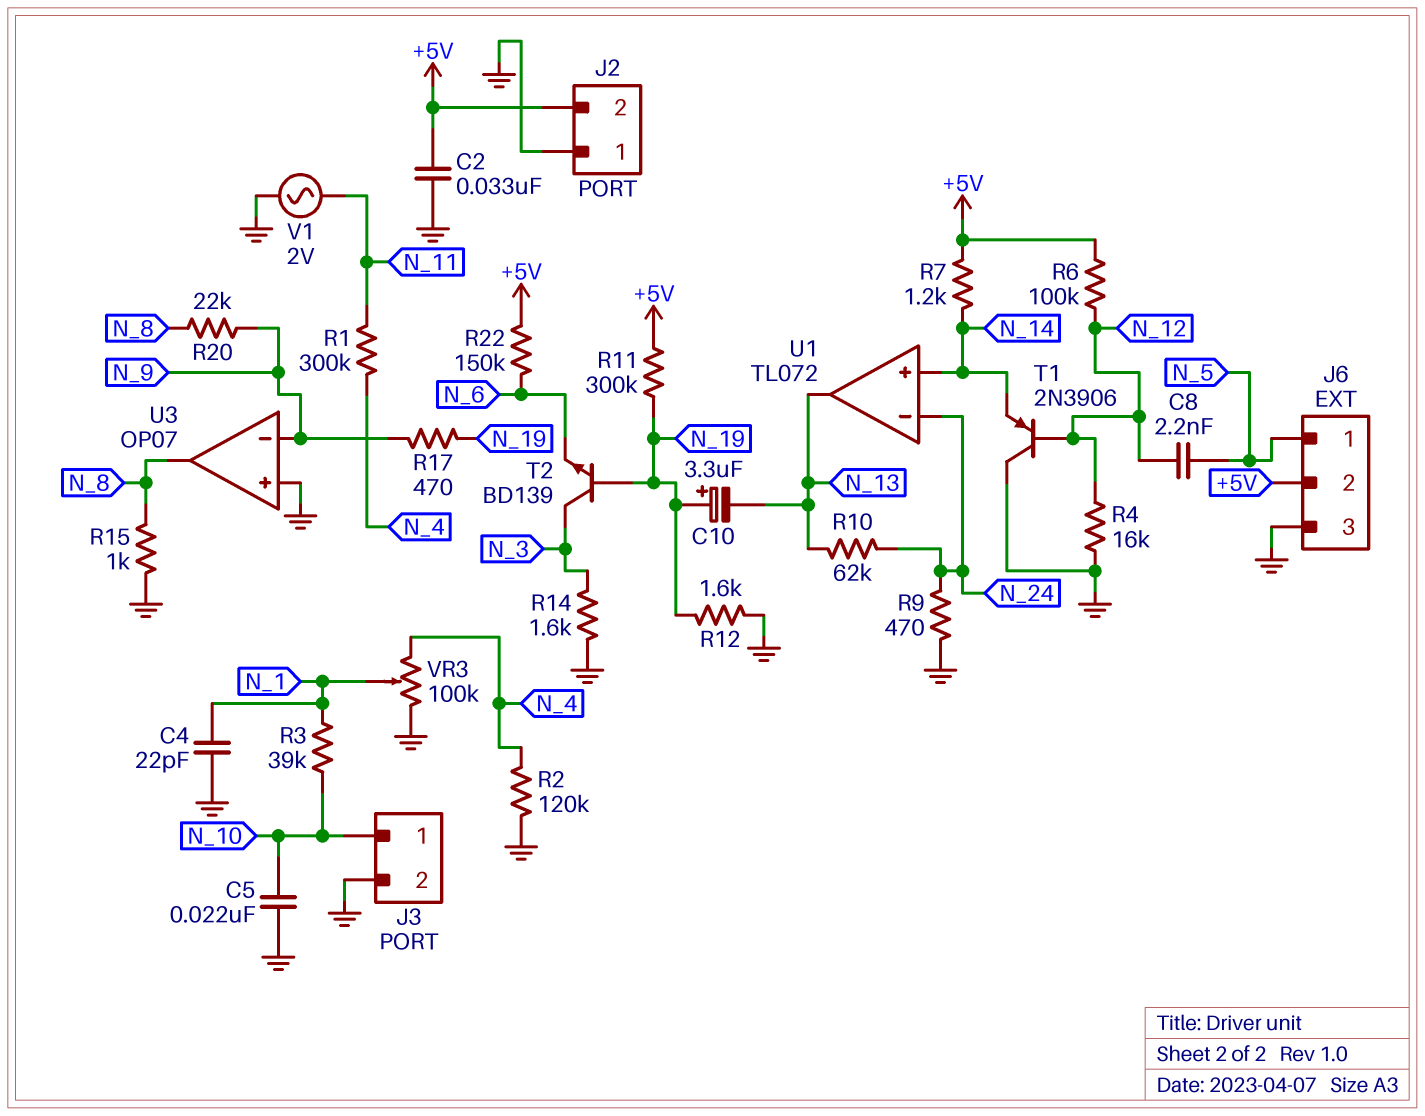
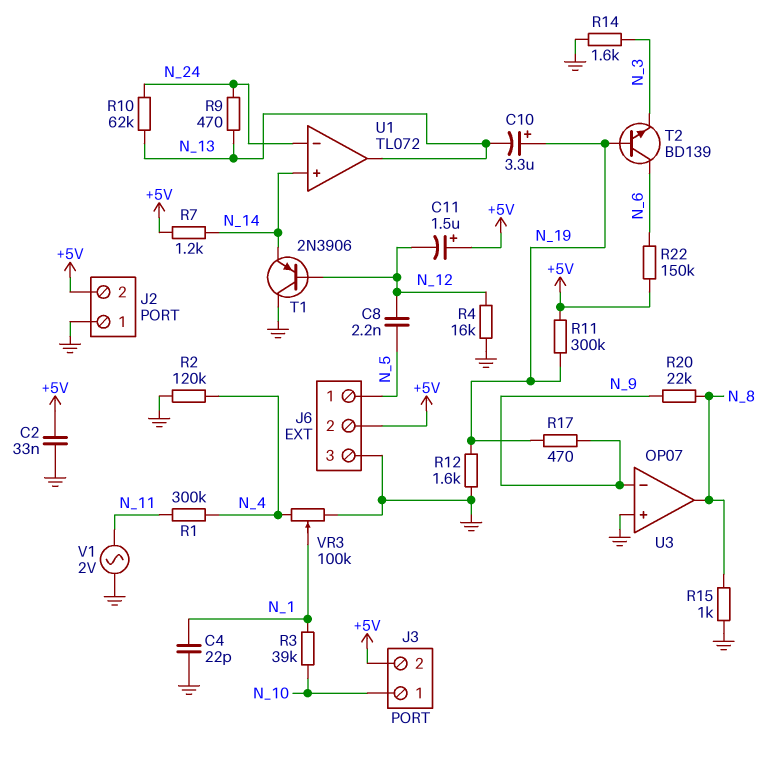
C5: 22nF (GND, N_10) -> none
C11: none -> 1.5uF (plus +5V, minus N_12)
J3 pin 2: GND -> +5V
R6: 100k (+5V, N_12) -> none
R9: 470 (GND, N_24) -> 470 (N_13, N_24)
T2: NPN BD139 (B N_19, C N_3, E N_6) -> NPN BD139 (B N_19, C N_6, E N_3)

